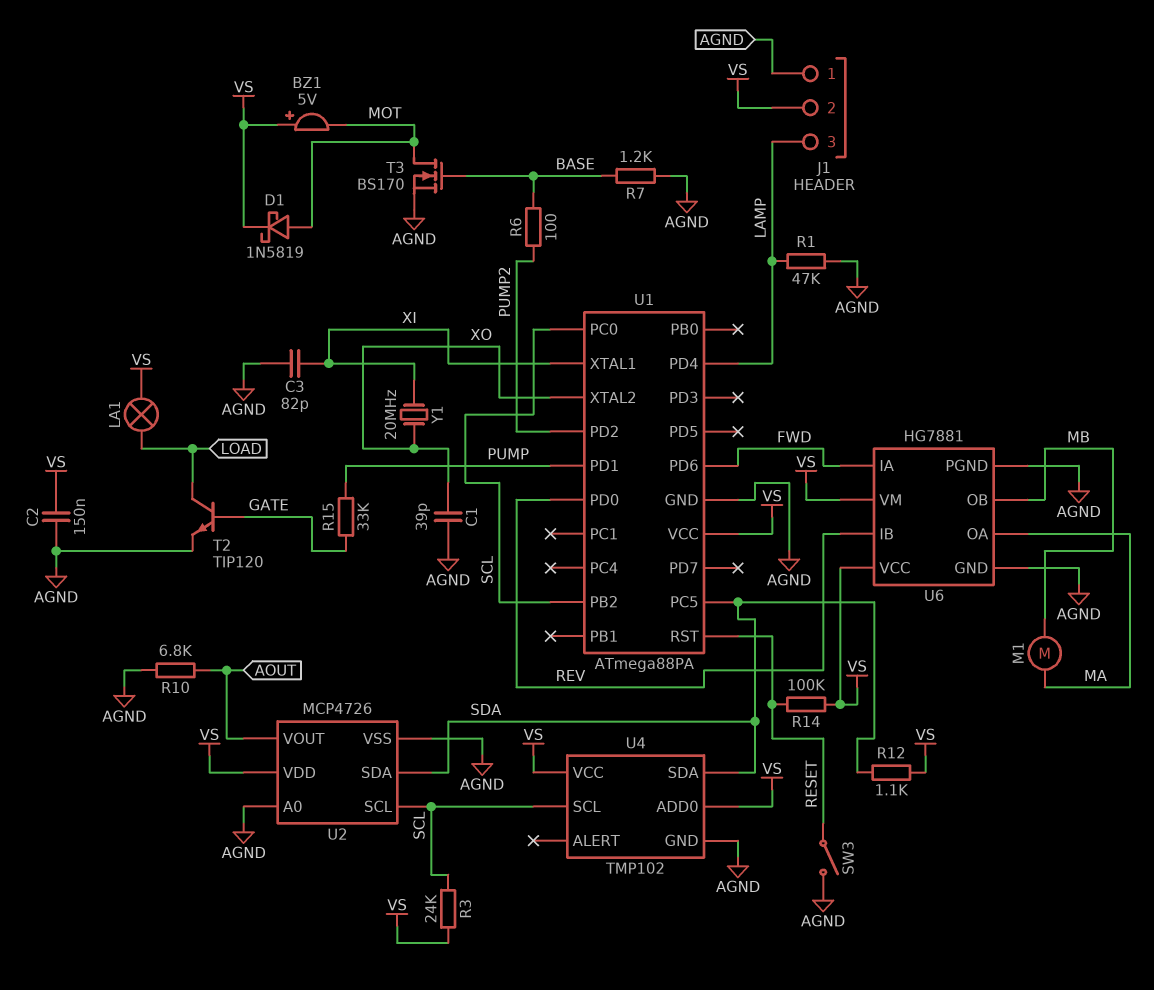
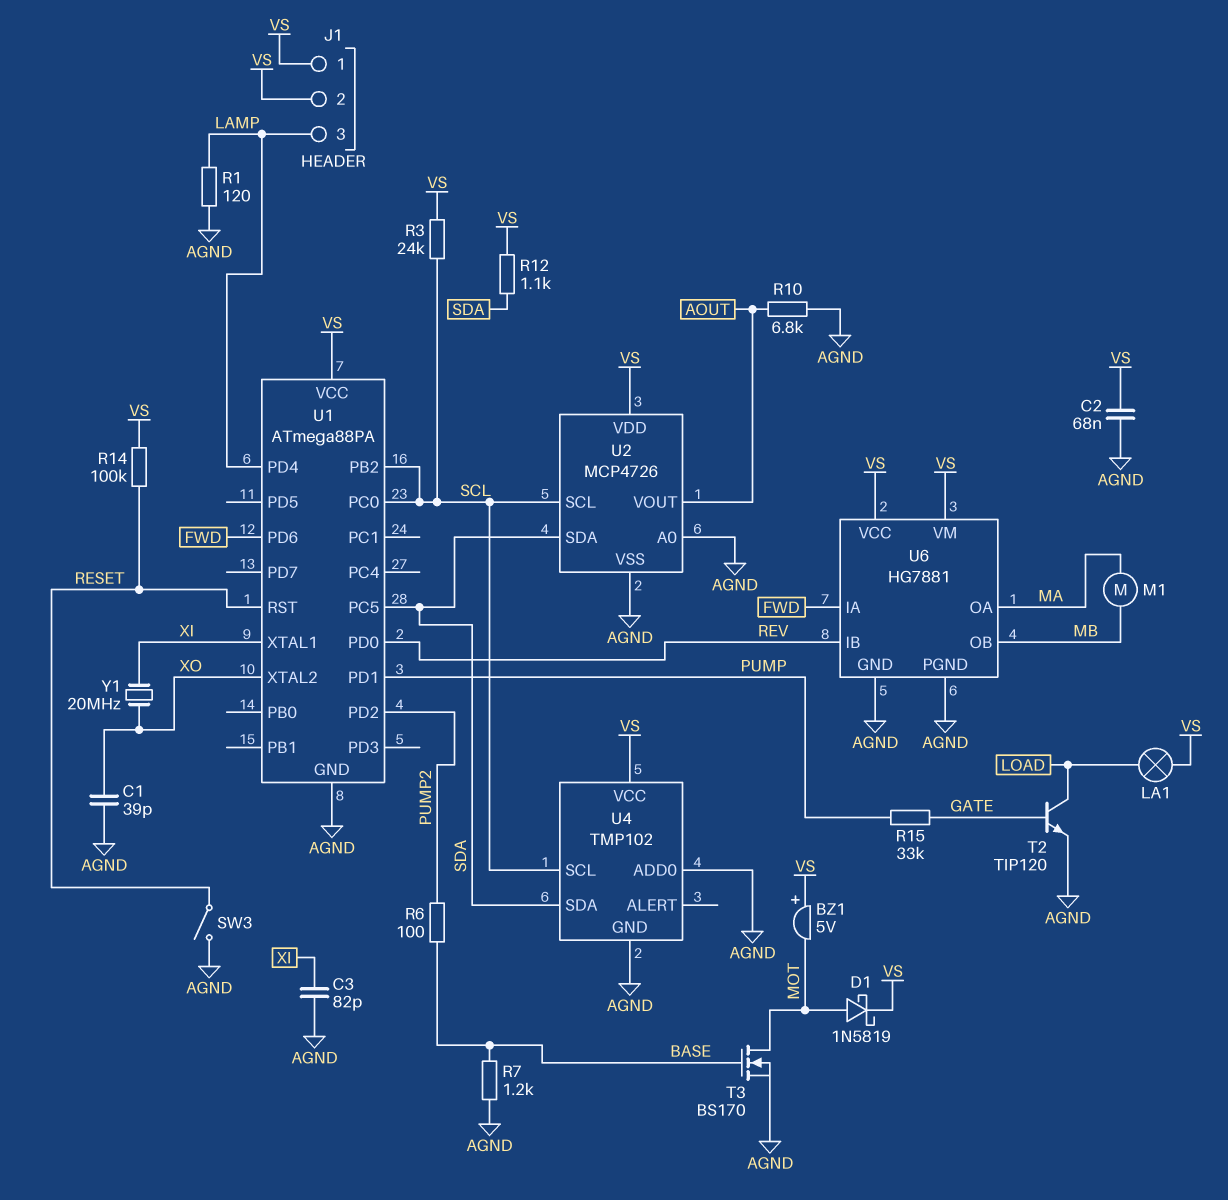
C2: 150nF (AGND, VS) -> 68nF (AGND, VS)
J1 pin 1: AGND -> VS
R1: 47k (AGND, LAMP) -> 120 (AGND, LAMP)
U4 pin ADD0: VS -> AGND

